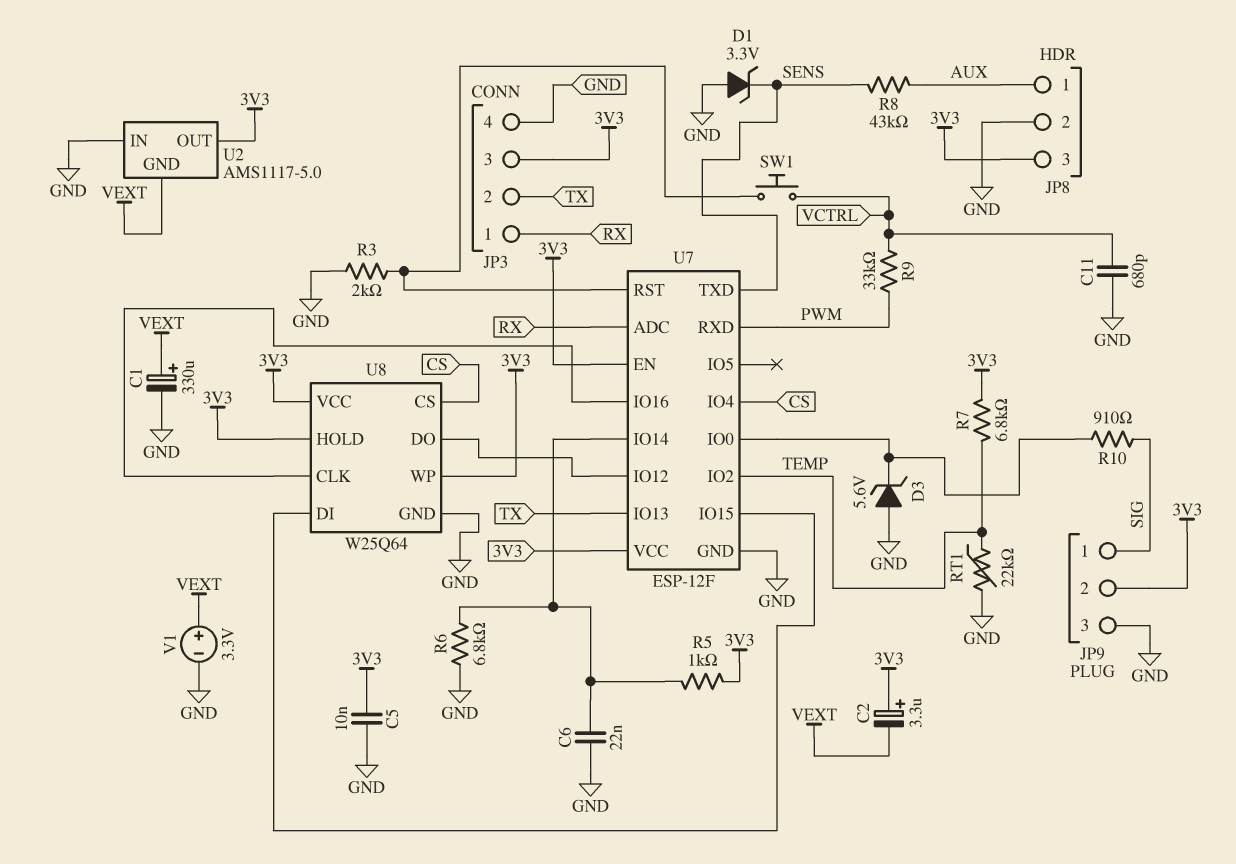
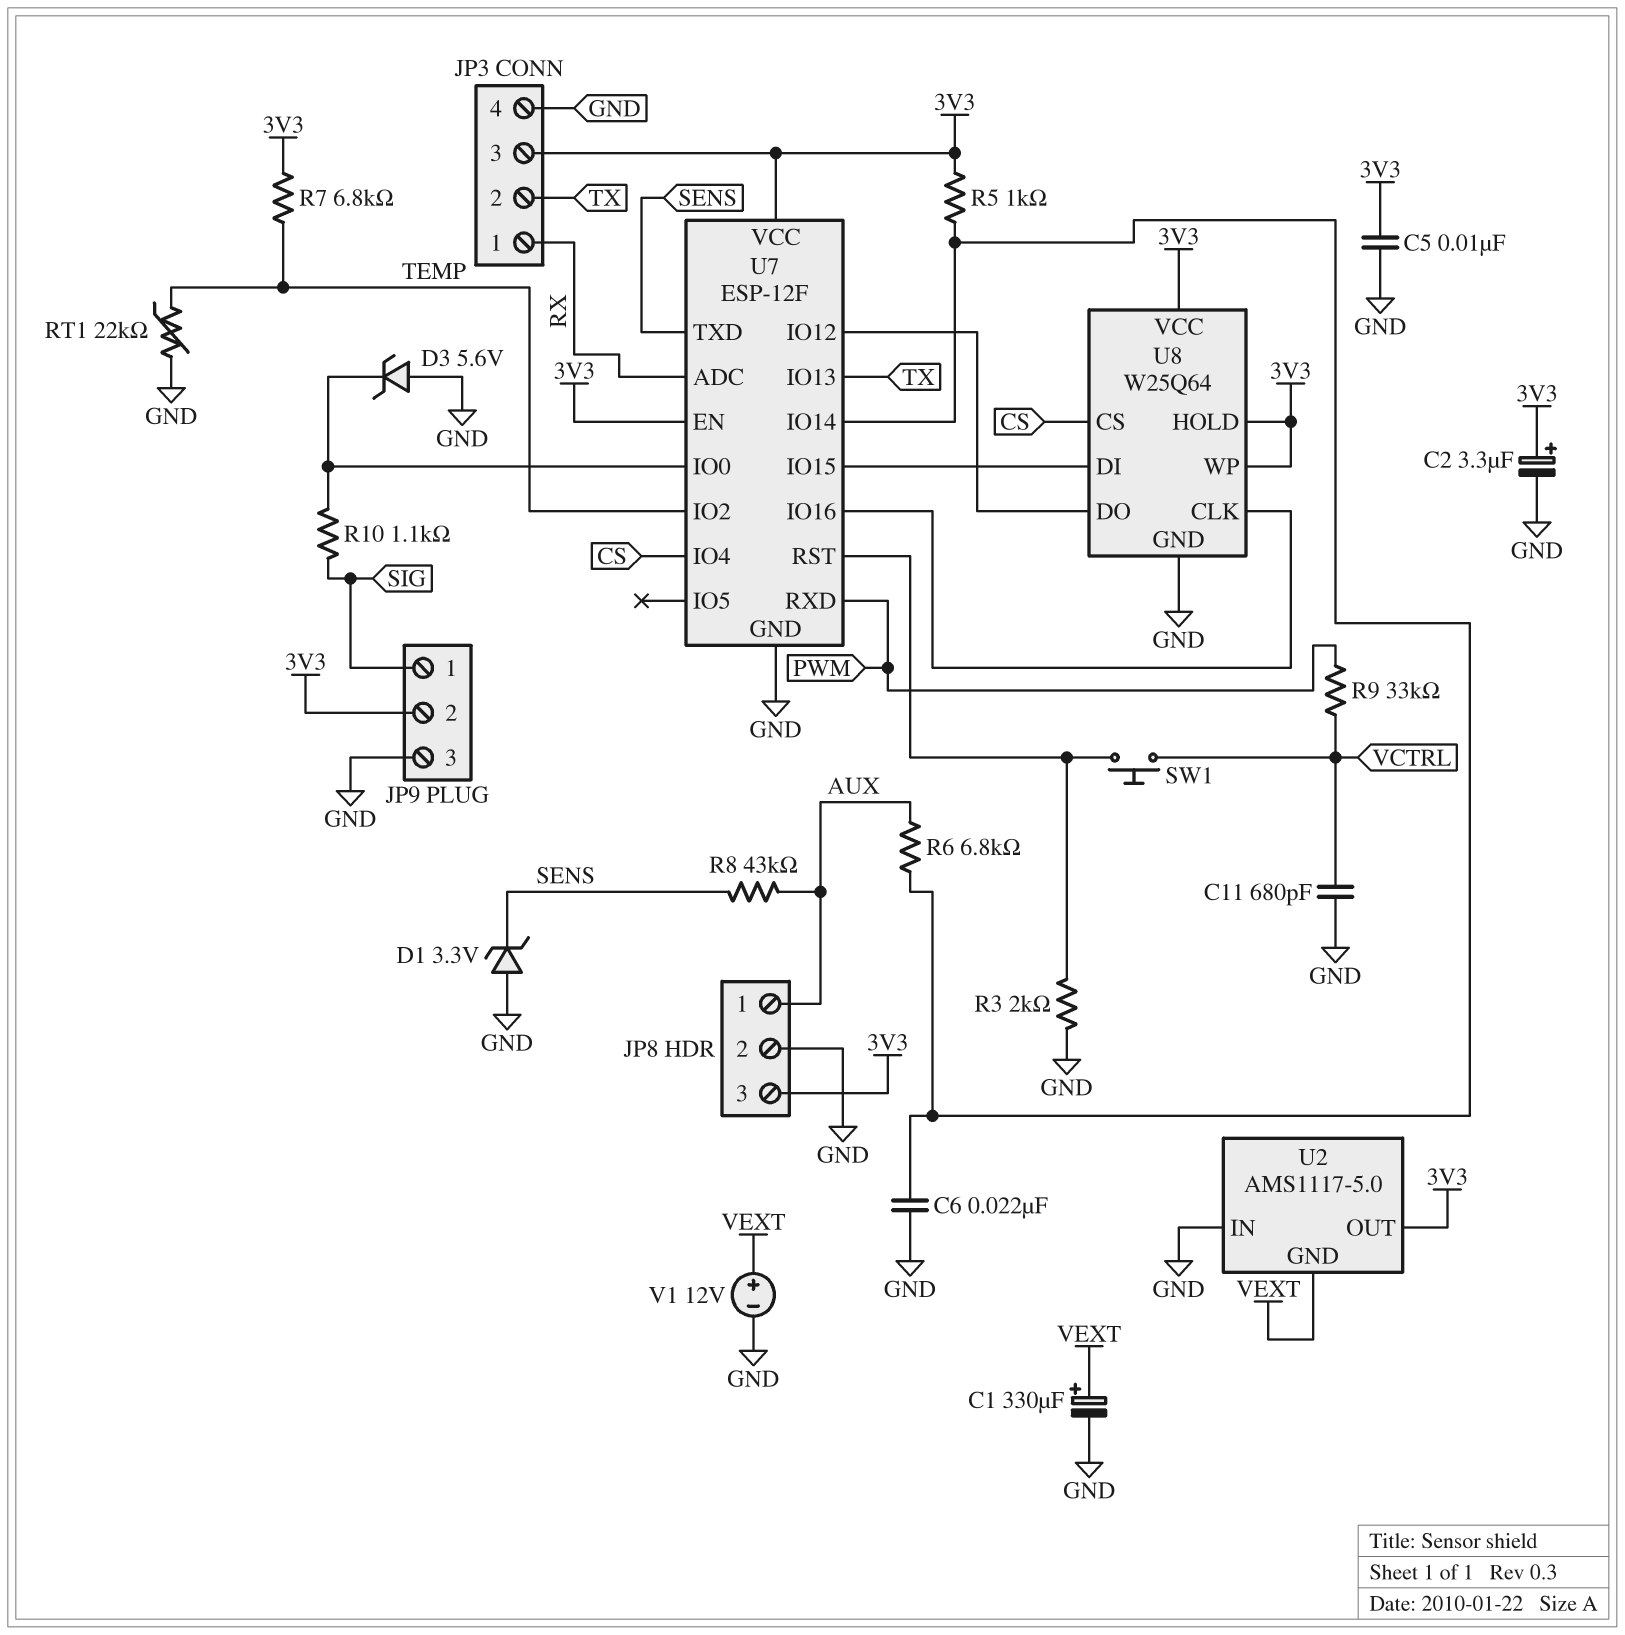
C2: 3.3uF (plus 3V3, minus VEXT) -> 3.3uF (plus 3V3, minus GND)
R6: 6.8k (GND, U7/IO14) -> 6.8k (AUX, U7/IO14)
R10: 910 (SIG, U7/IO0) -> 1.1k (SIG, U7/IO0)
V1: 3.3V (plus VEXT, minus GND) -> 12V (plus VEXT, minus GND)

